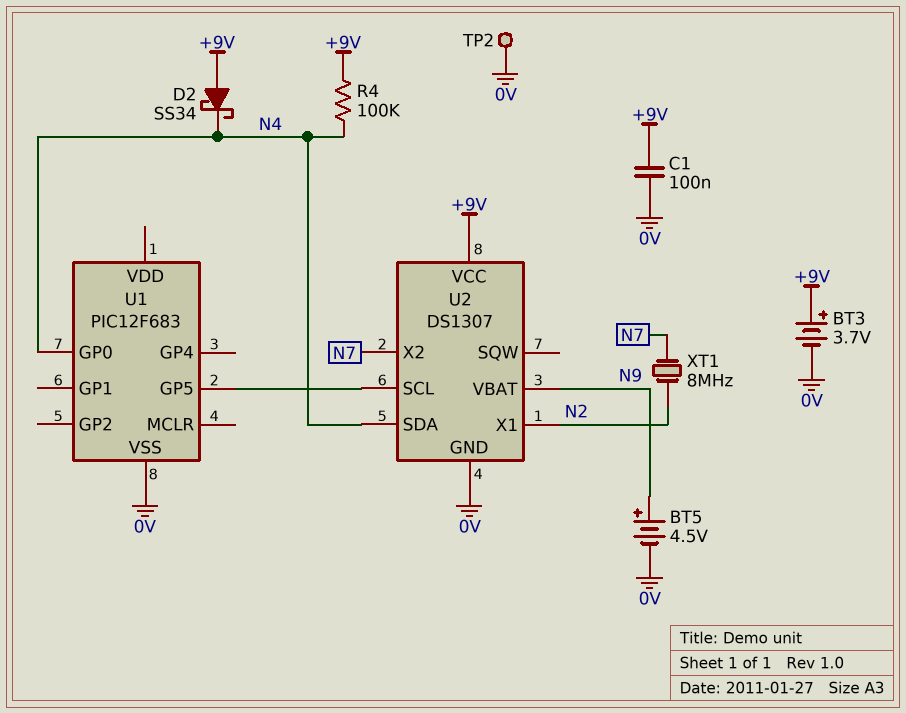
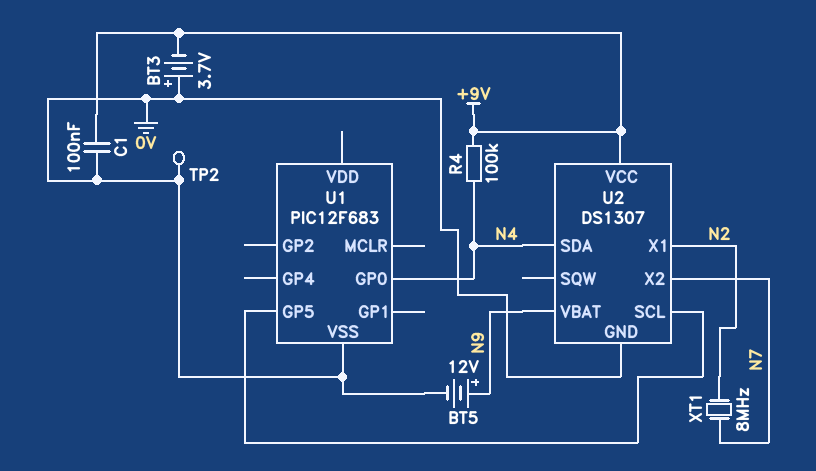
BT3: 3.7V (plus +9V, minus 0V) -> 3.7V (plus 0V, minus +9V)
BT5: 4.5V (plus N9, minus 0V) -> 12V (plus N9, minus 0V)
D2: schottky SS34 (A +9V, K N4) -> none

